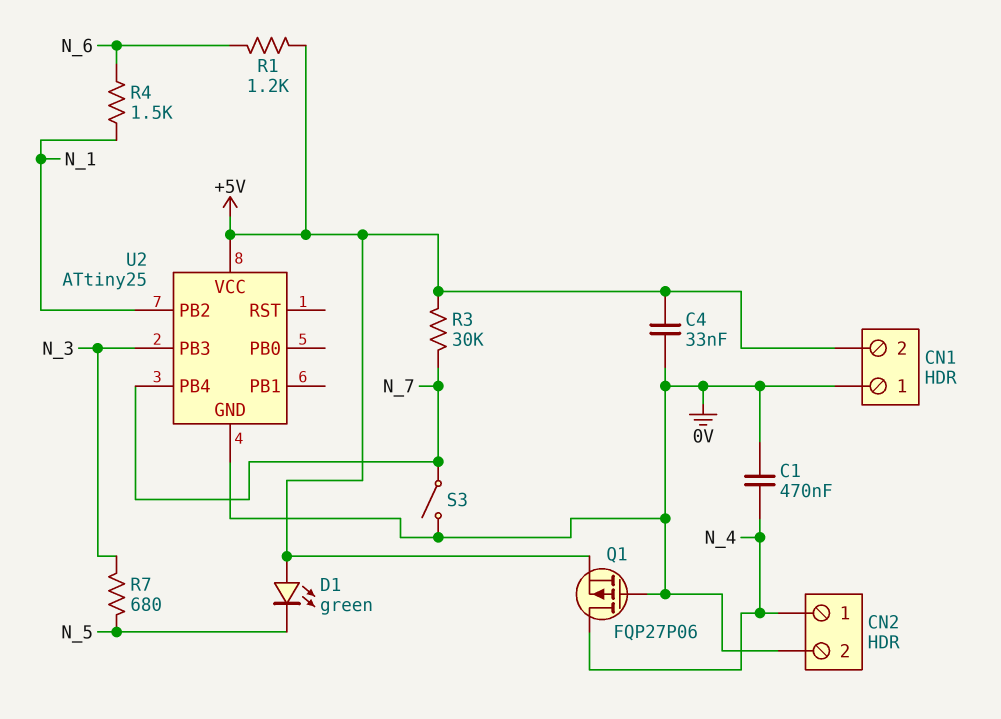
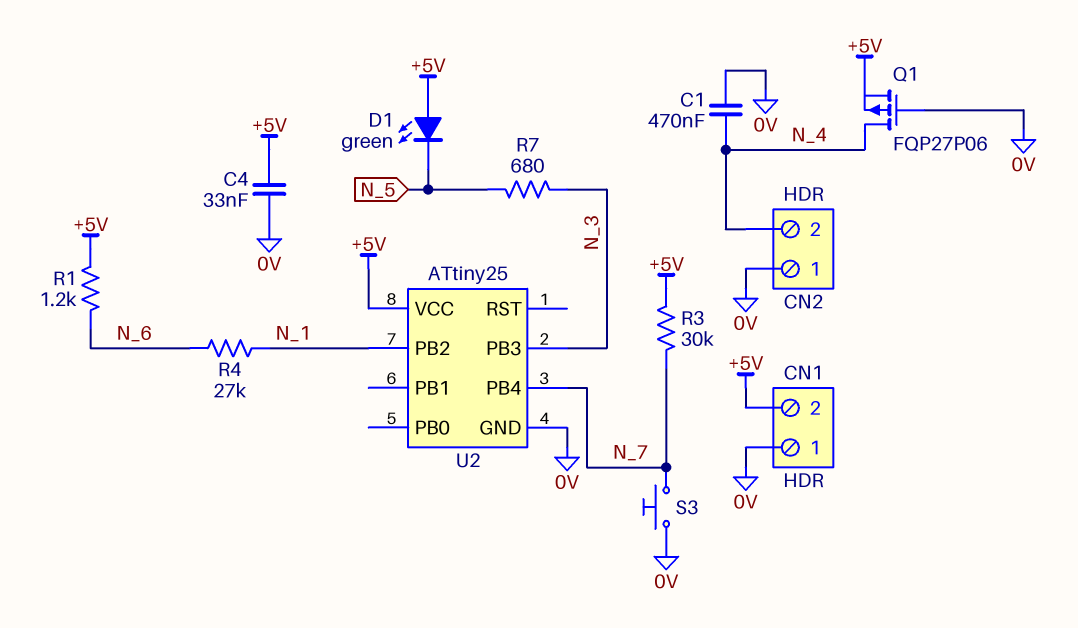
CN2 pin 1: N_4 -> 0V
CN2 pin 2: 0V -> N_4
R4: 1.5k (N_1, N_6) -> 27k (N_1, N_6)
S3: switch (0V, N_7) -> button (0V, N_7)

